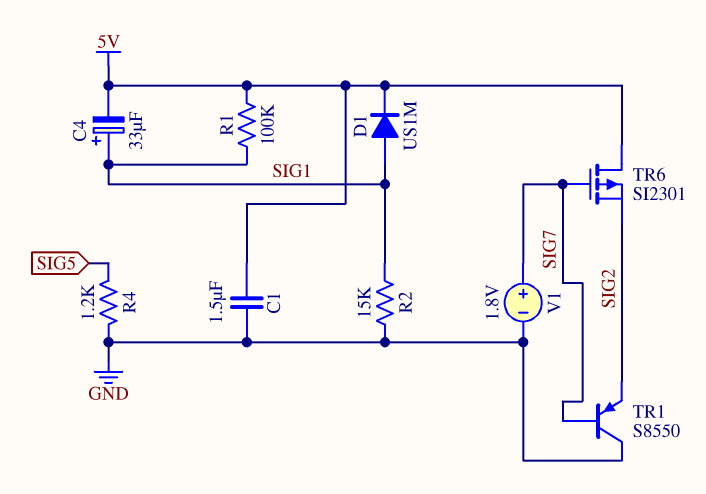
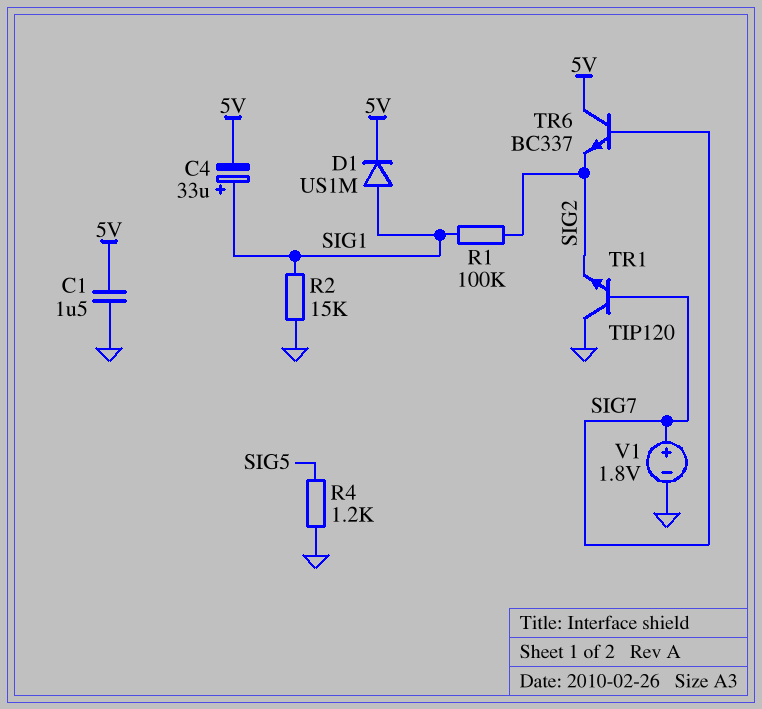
R1: 100k (5V, SIG1) -> 100k (SIG1, SIG2)
TR1: PNP S8550 (B SIG7, C GND, E SIG2) -> NPN TIP120 (B SIG7, C GND, E SIG2)
TR6: PMOS SI2301 (G SIG7, D 5V, S SIG2) -> NPN BC337 (B SIG7, C 5V, E SIG2)

